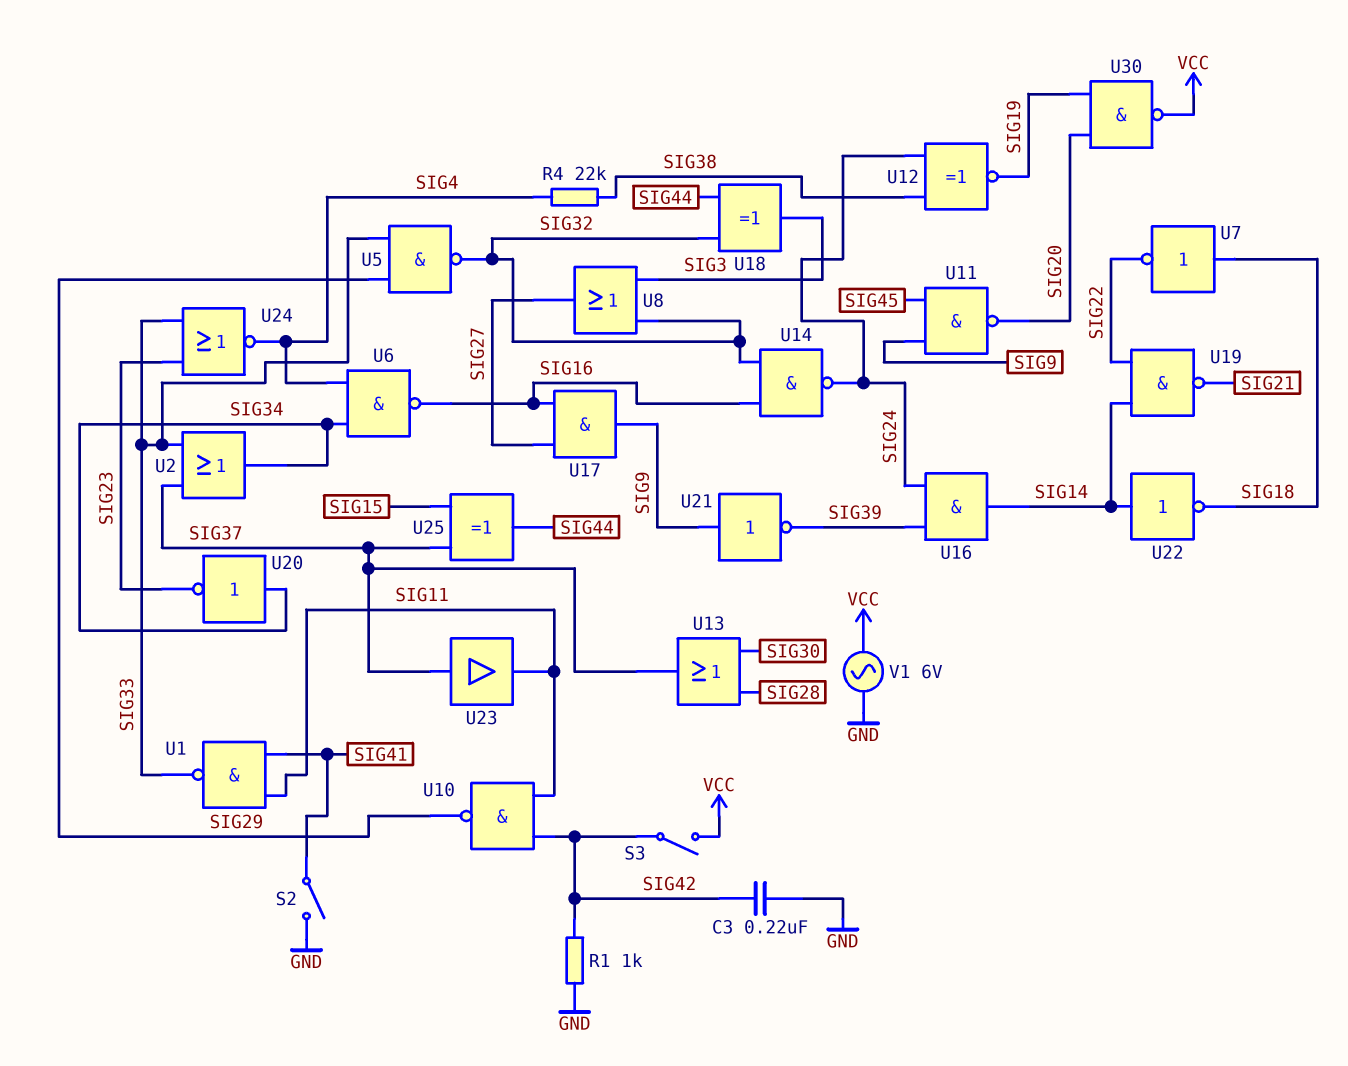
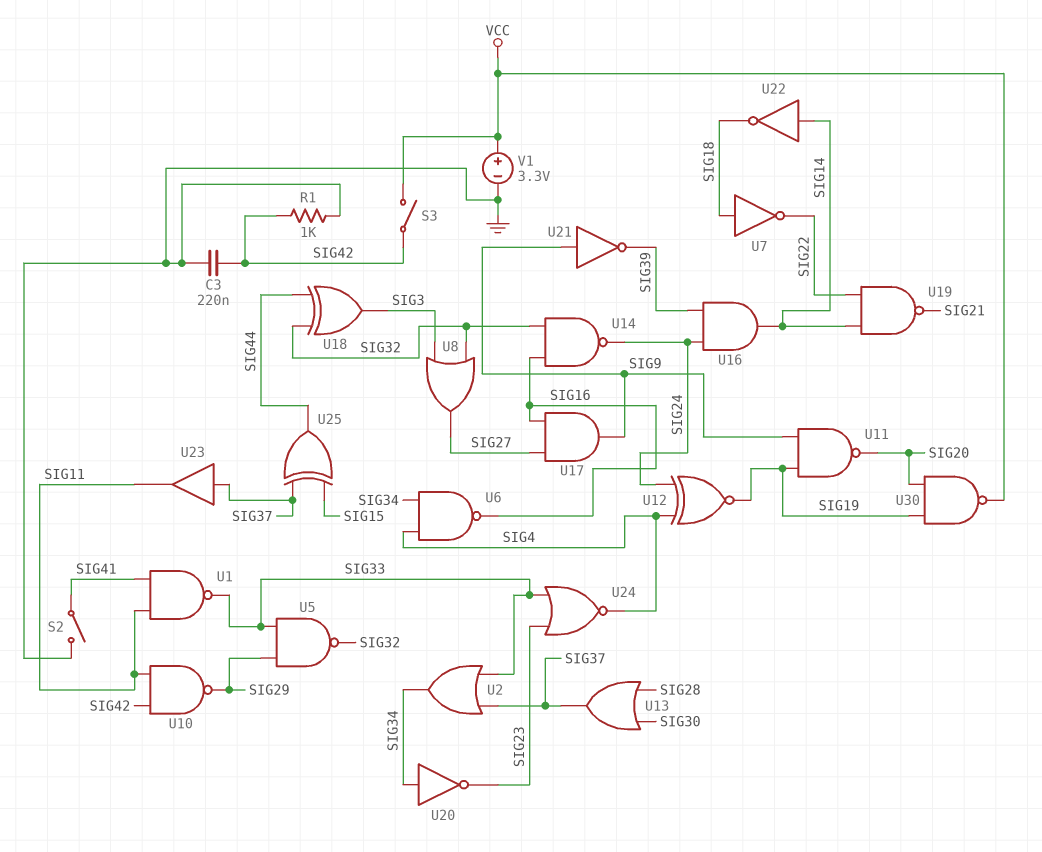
R4: 22k (SIG4, SIG38) -> none
U11: NAND (in SIG9, in SIG45, out SIG20) -> NAND (in SIG9, in SIG19, out SIG20)
U12: XNOR (in SIG24, in SIG38, out SIG19) -> XNOR (in SIG4, in SIG24, out SIG19)
V1: AC 6V (GND, VCC) -> 3.3V (plus VCC, minus GND)

